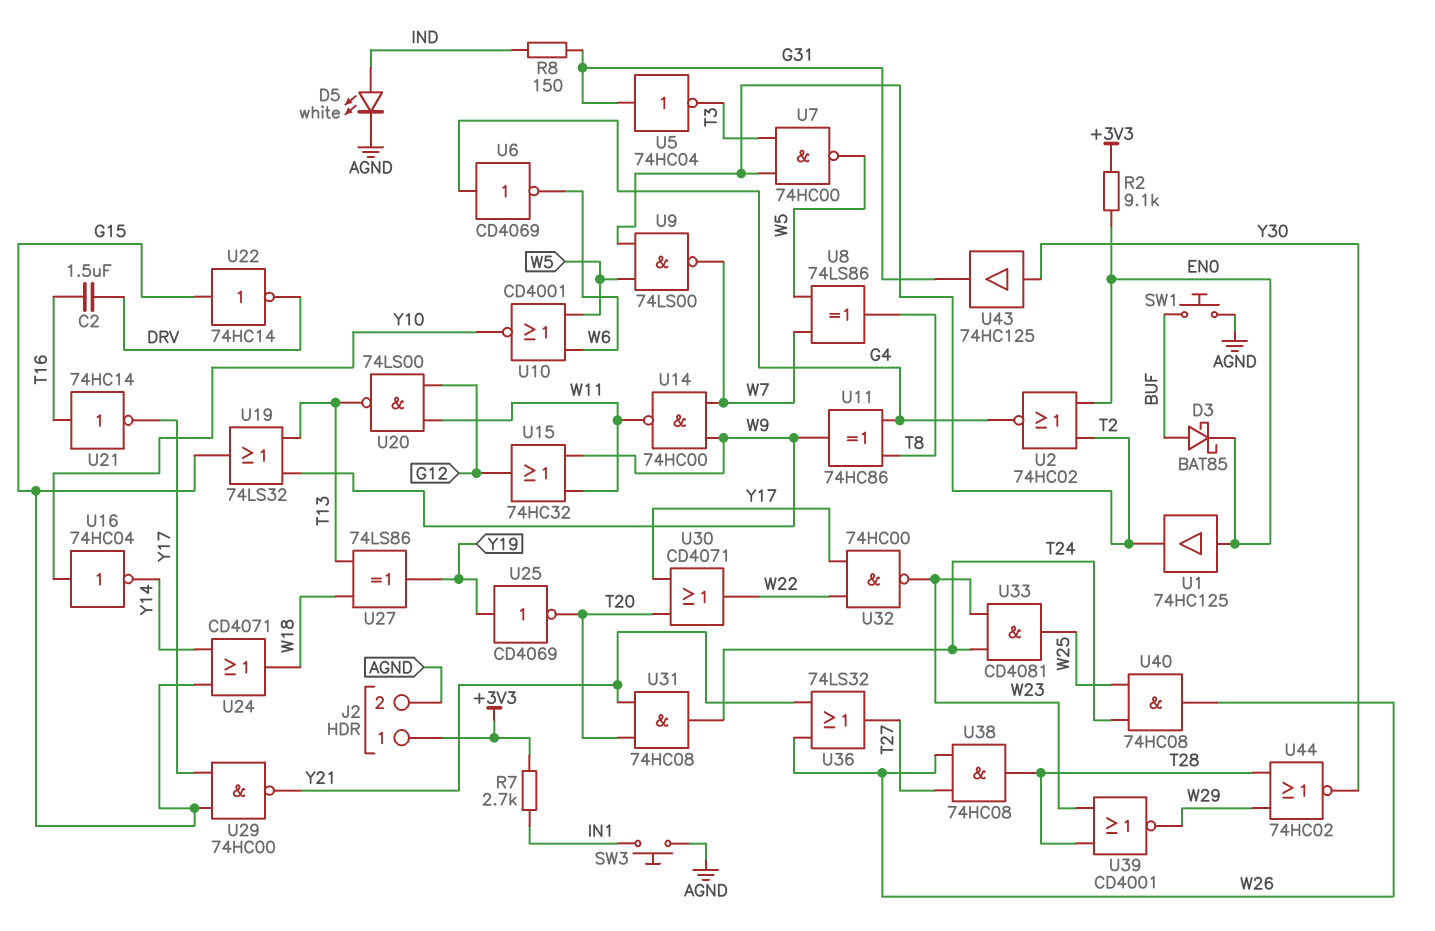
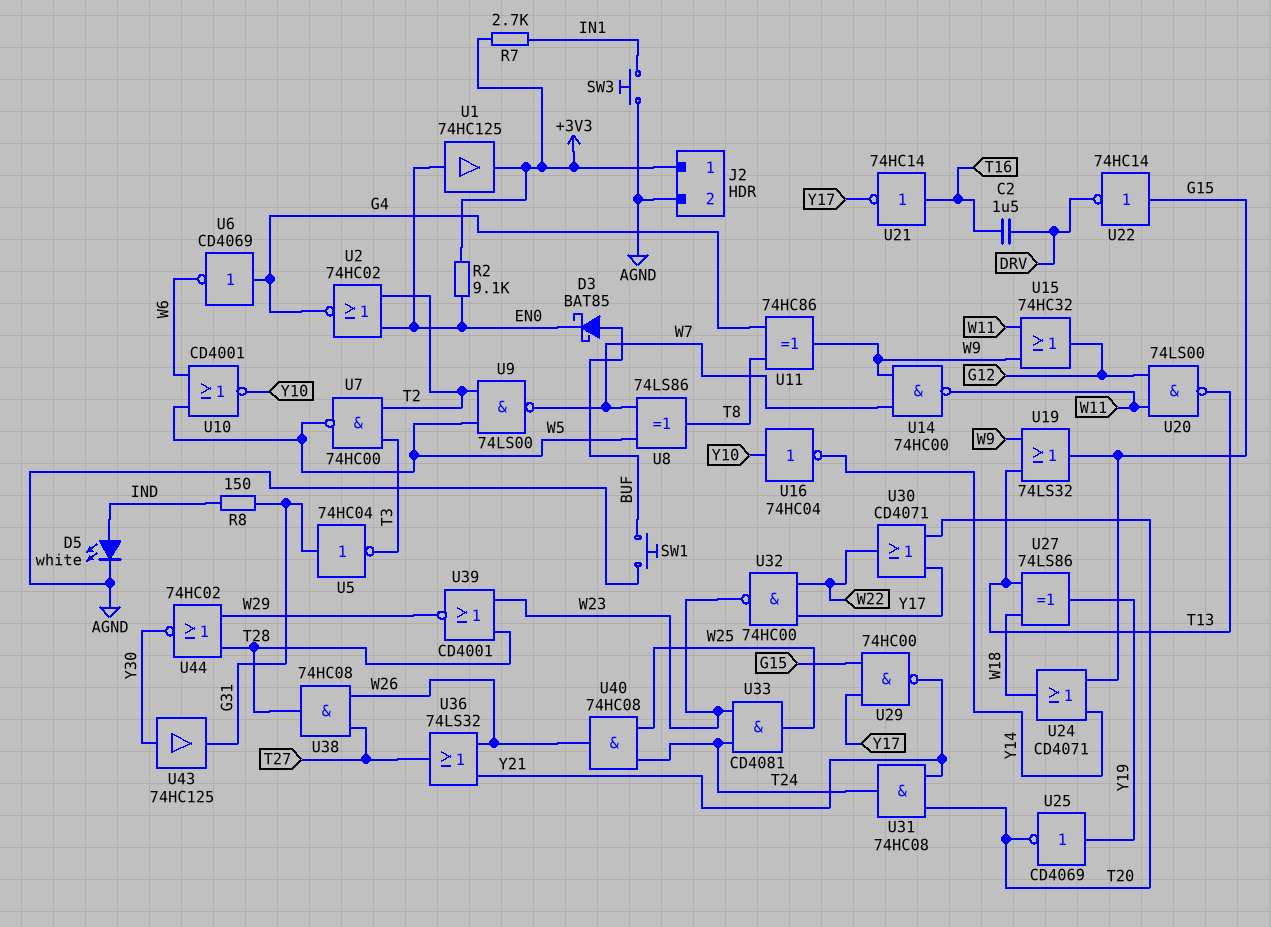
U1: buffer 74HC125 (in EN0, out T2) -> buffer 74HC125 (in EN0, out +3V3)

